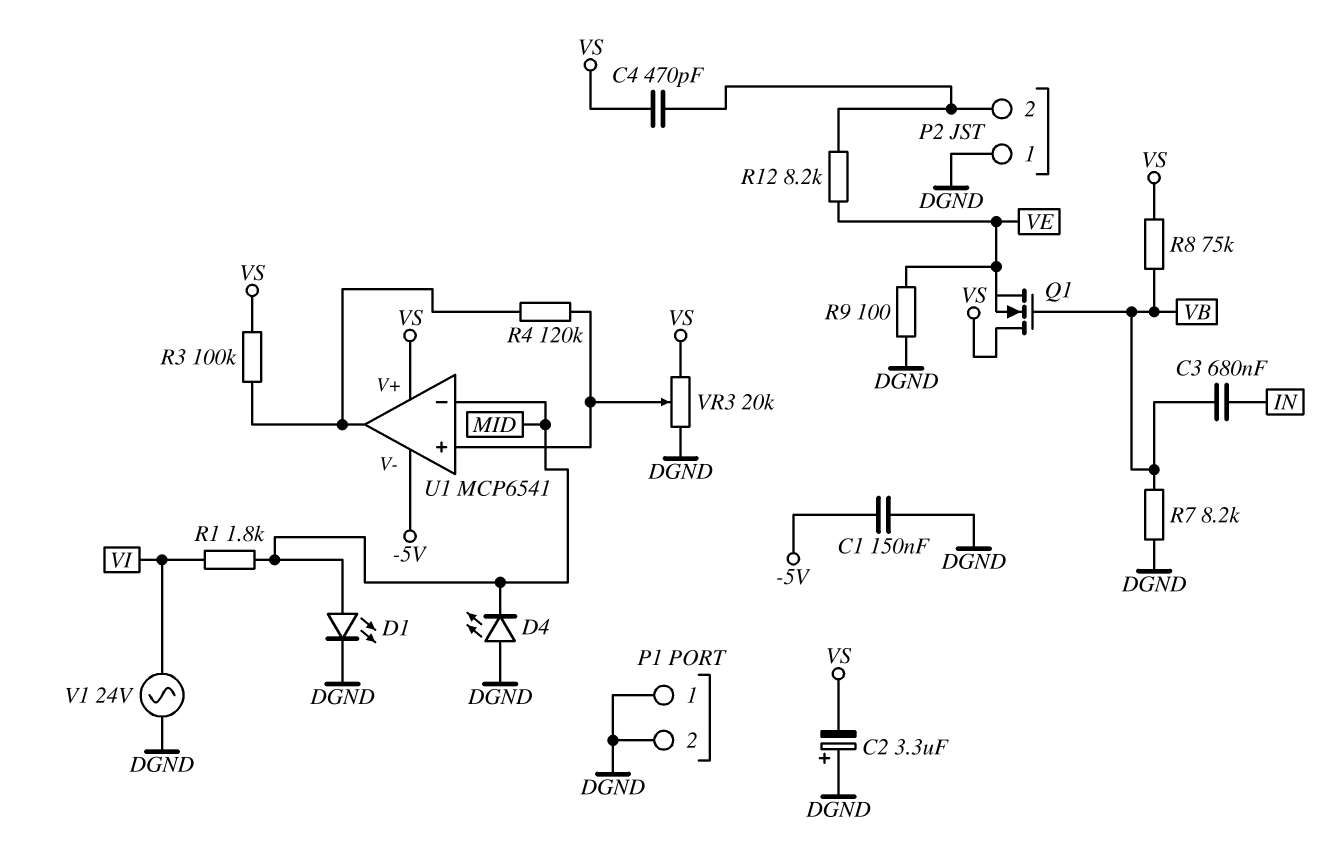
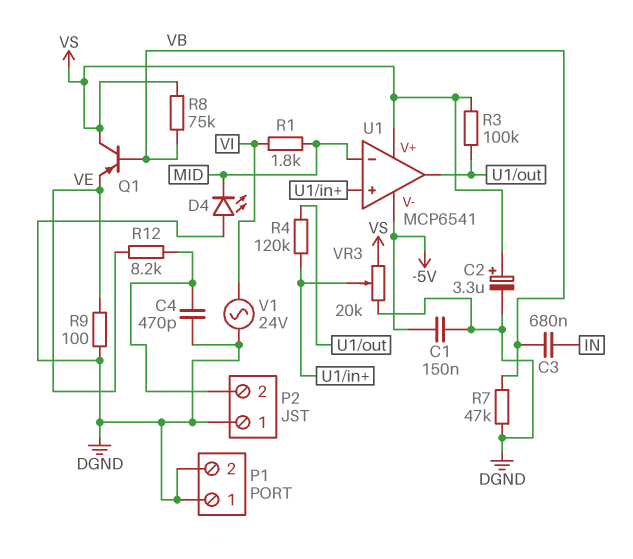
C2: 3.3uF (plus DGND, minus VS) -> 3.3uF (plus VS, minus DGND)
C4: 470pF (P2/2, VS) -> 470pF (DGND, P2/2)
D1: LED (A MID, K DGND) -> none
Q1: NMOS (G VB, D VS, S VE) -> PNP (B VB, C VS, E VE)
R7: 8.2k (DGND, VB) -> 47k (DGND, VB)

